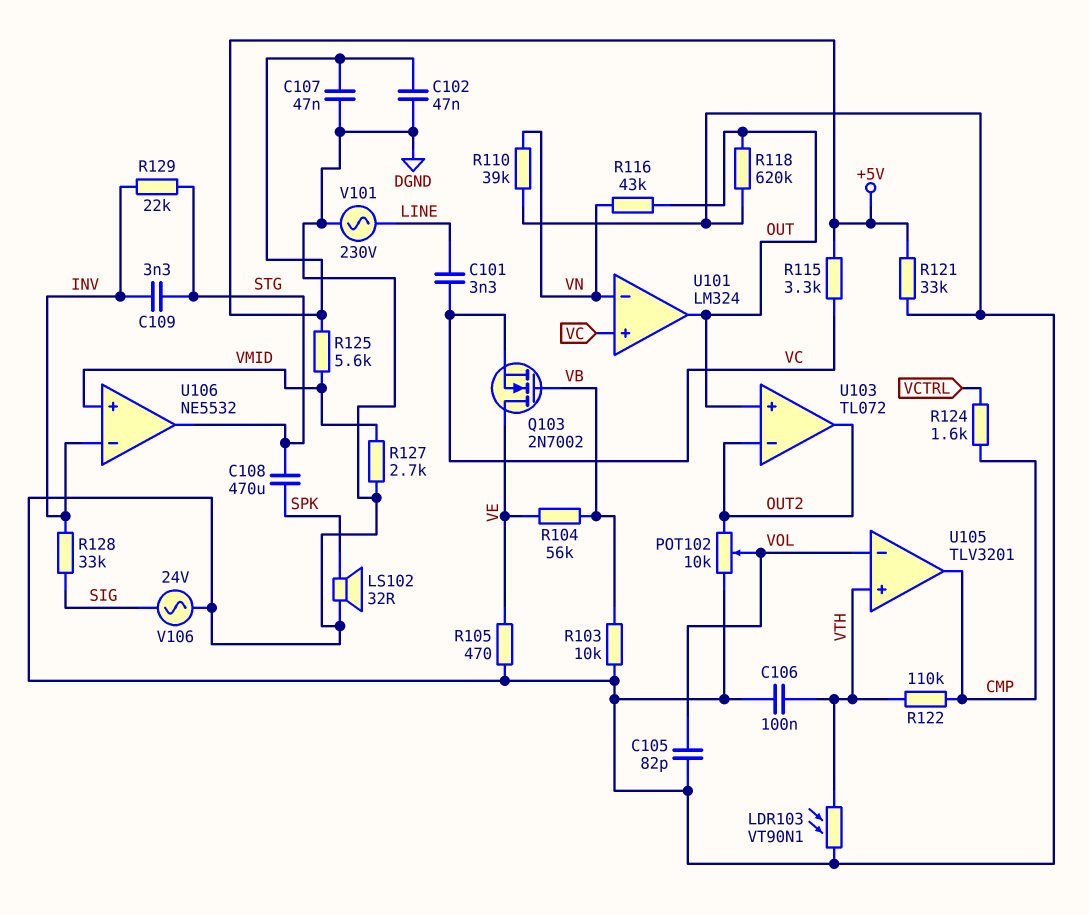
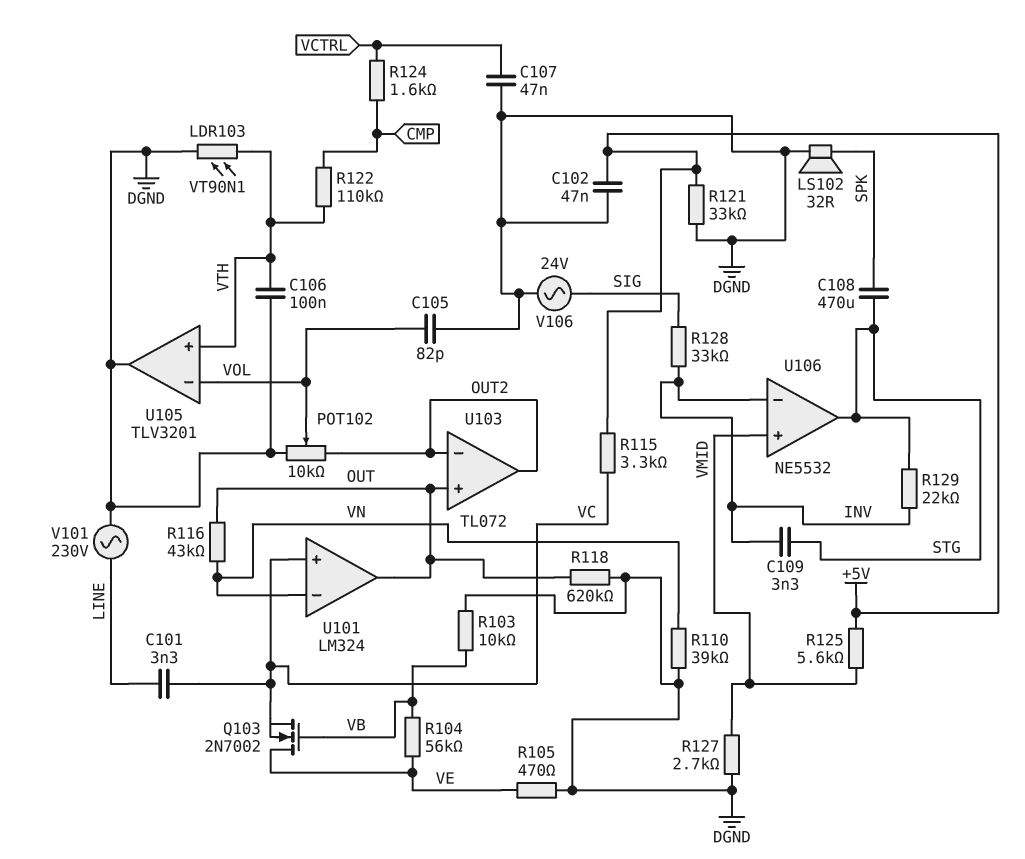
C107: 47nF (+5V, DGND) -> 47nF (DGND, VCTRL)
U105 pin out: CMP -> DGND

